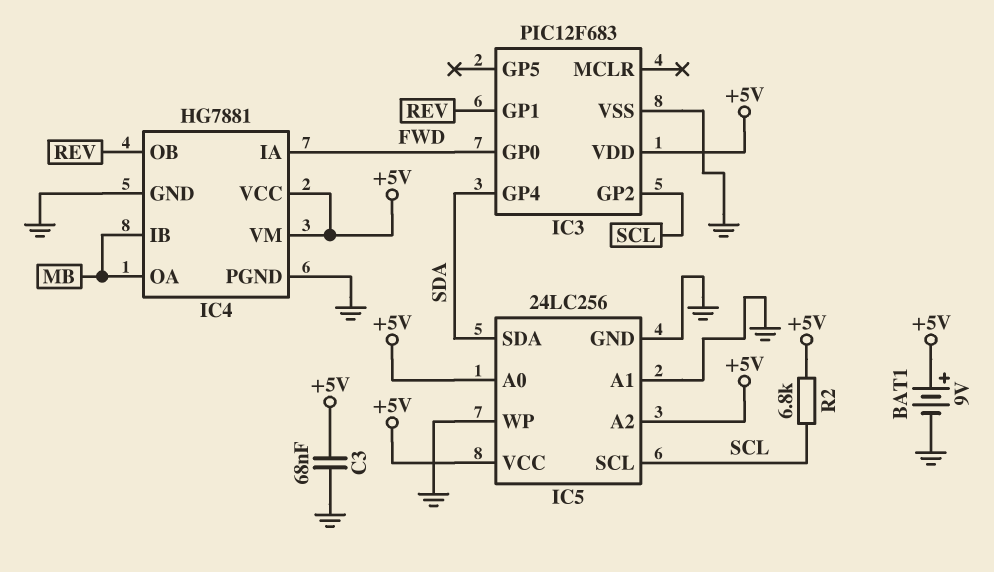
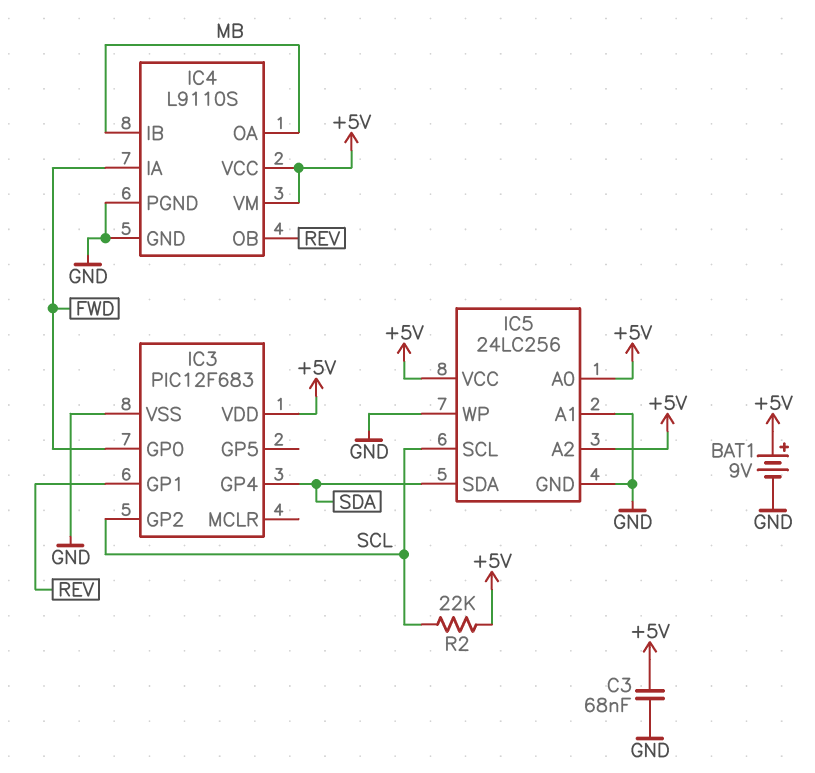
IC4: HG7881 -> L9110S
R2: 6.8k (+5V, SCL) -> 22k (+5V, SCL)

